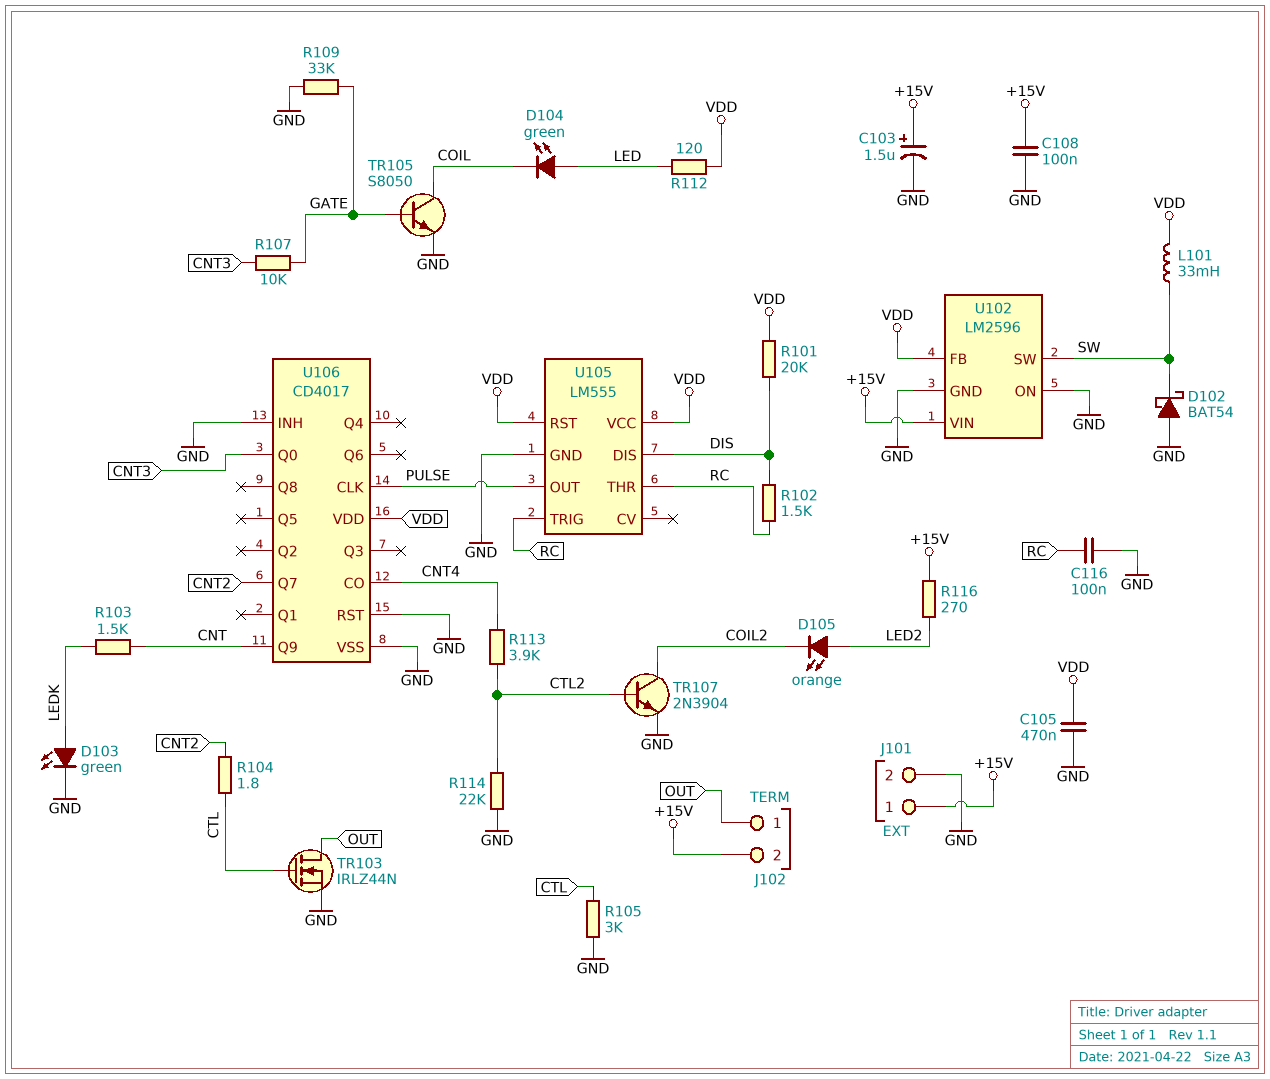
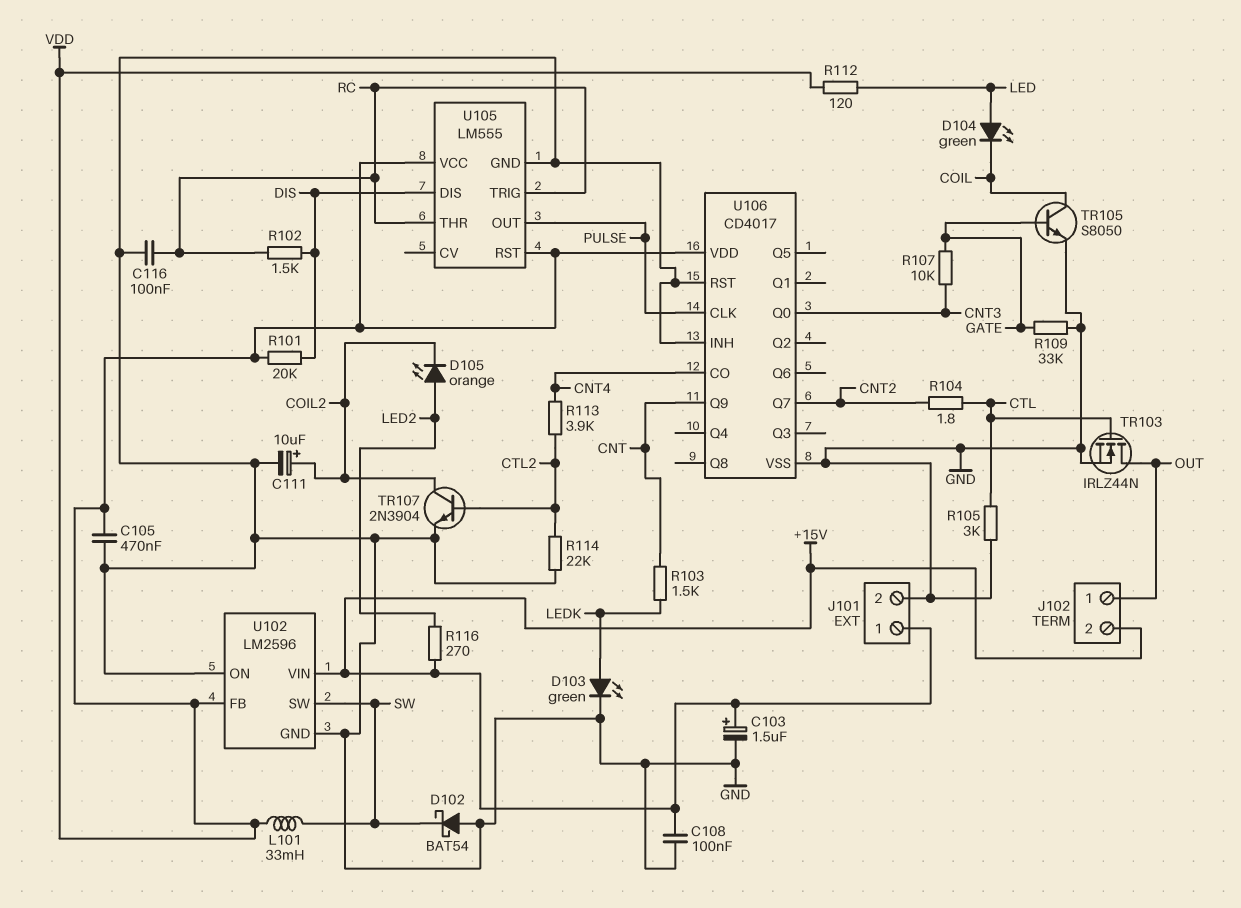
C111: none -> 10uF (plus COIL2, minus GND)

